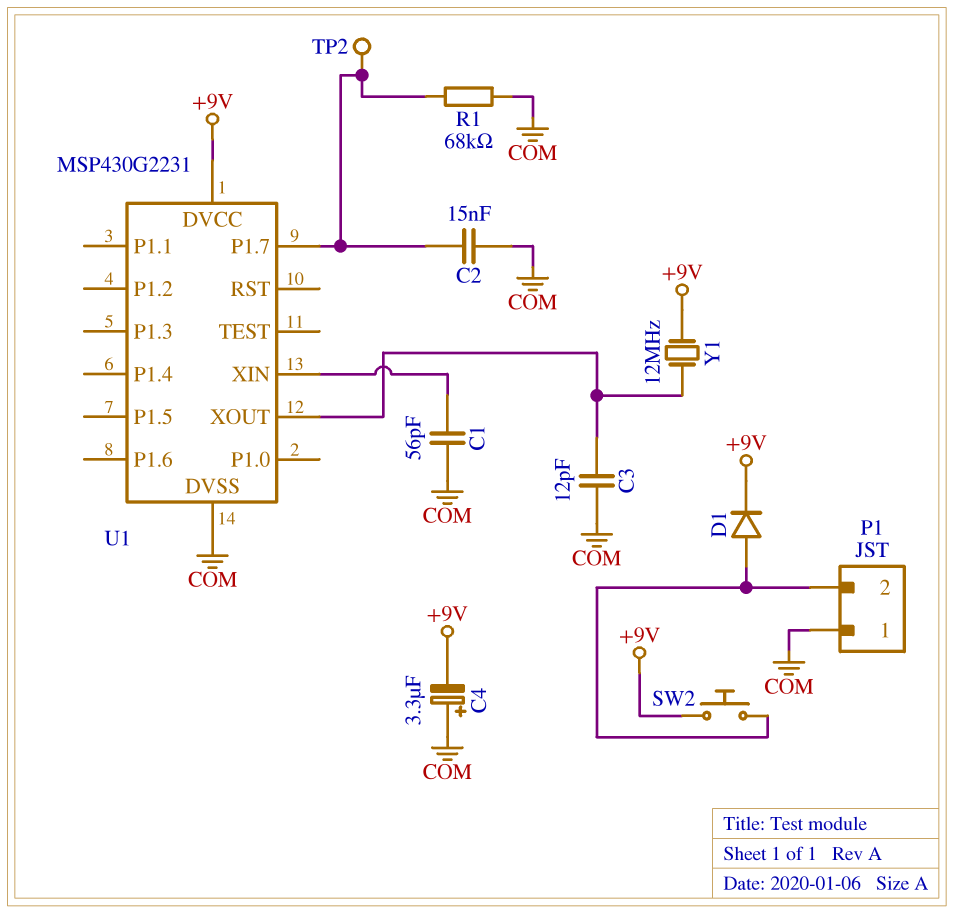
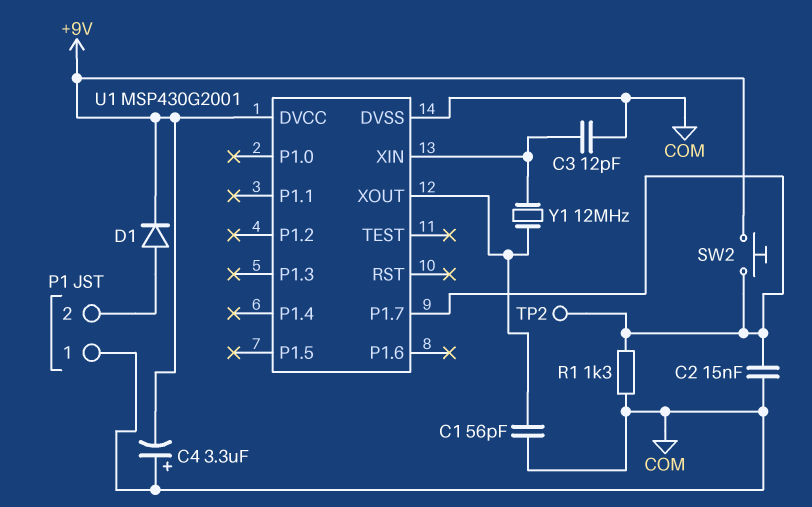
C1: 56pF (COM, U1/XIN) -> 56pF (COM, U1/XOUT)
C3: 12pF (COM, U1/XOUT) -> 12pF (COM, U1/XIN)
R1: 68k (COM, U1/P1.7) -> 1.3k (COM, U1/P1.7)
SW2: button (+9V, P1/2) -> button (+9V, U1/P1.7)
U1: MSP430G2231 -> MSP430G2001
Y1: 12MHz (+9V, U1/XOUT) -> 12MHz (U1/XIN, U1/XOUT)

